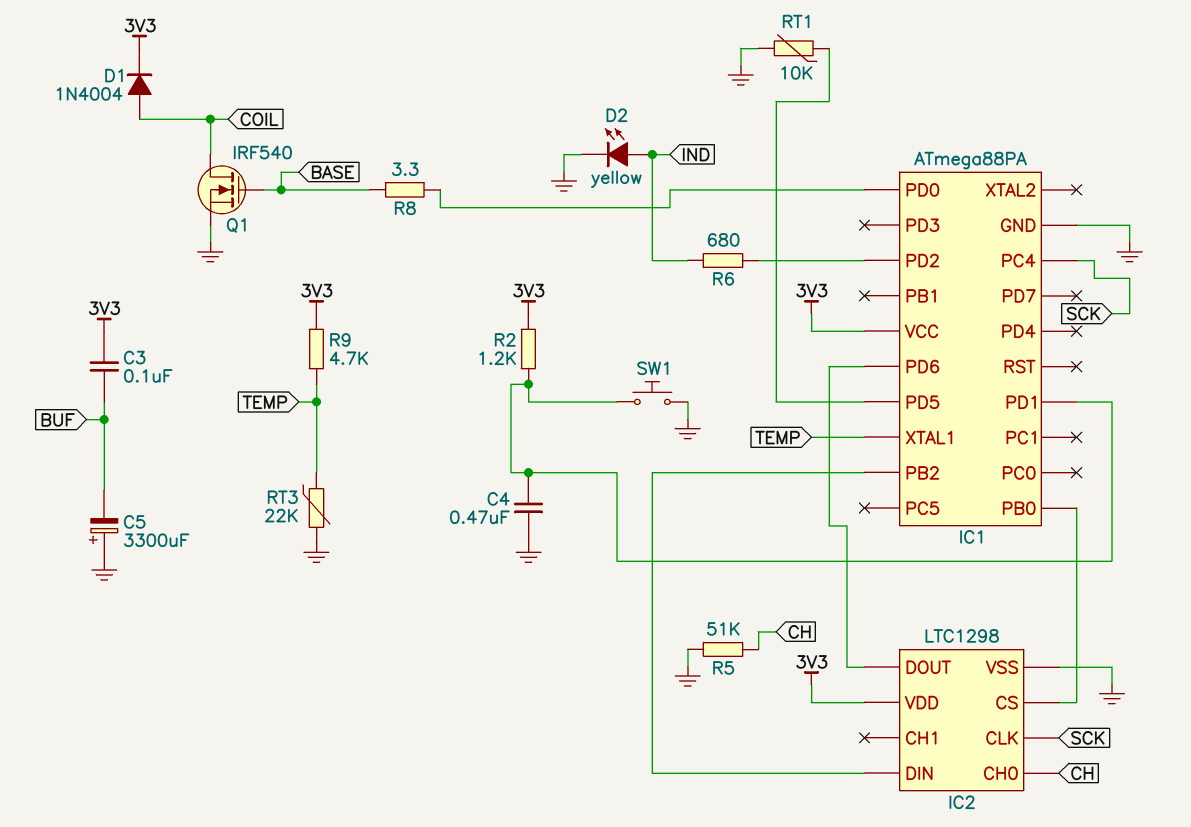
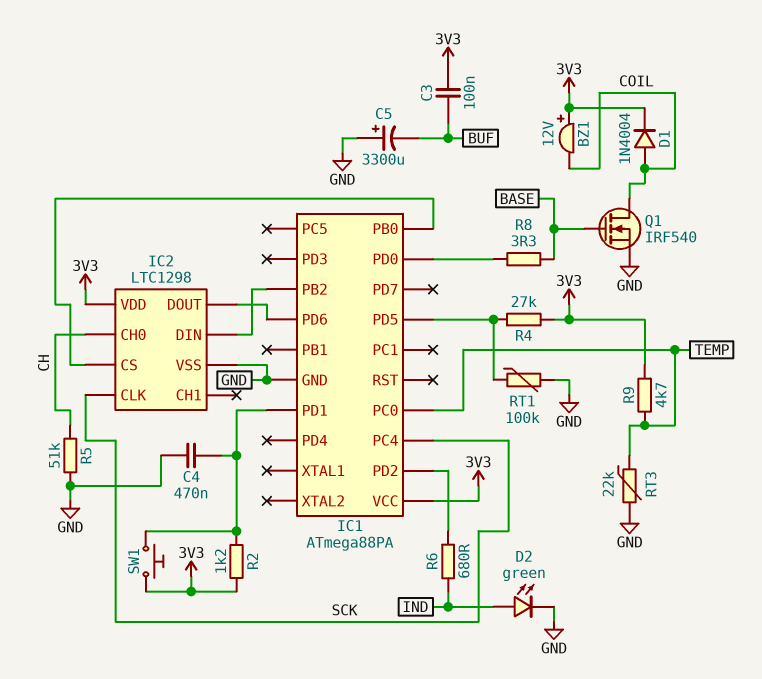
BZ1: none -> buzzer 12V (plus 3V3, minus COIL)
D2: LED yellow (A IND, K GND) -> LED green (A IND, K GND)
IC1 pin PC0: none -> TEMP
IC1 pin XTAL1: TEMP -> none
R4: none -> 27k (3V3, IC1/PD5)
RT1: 10k (GND, IC1/PD5) -> 100k (GND, IC1/PD5)
SW1: button (GND, IC1/PD1) -> button (3V3, IC1/PD1)

